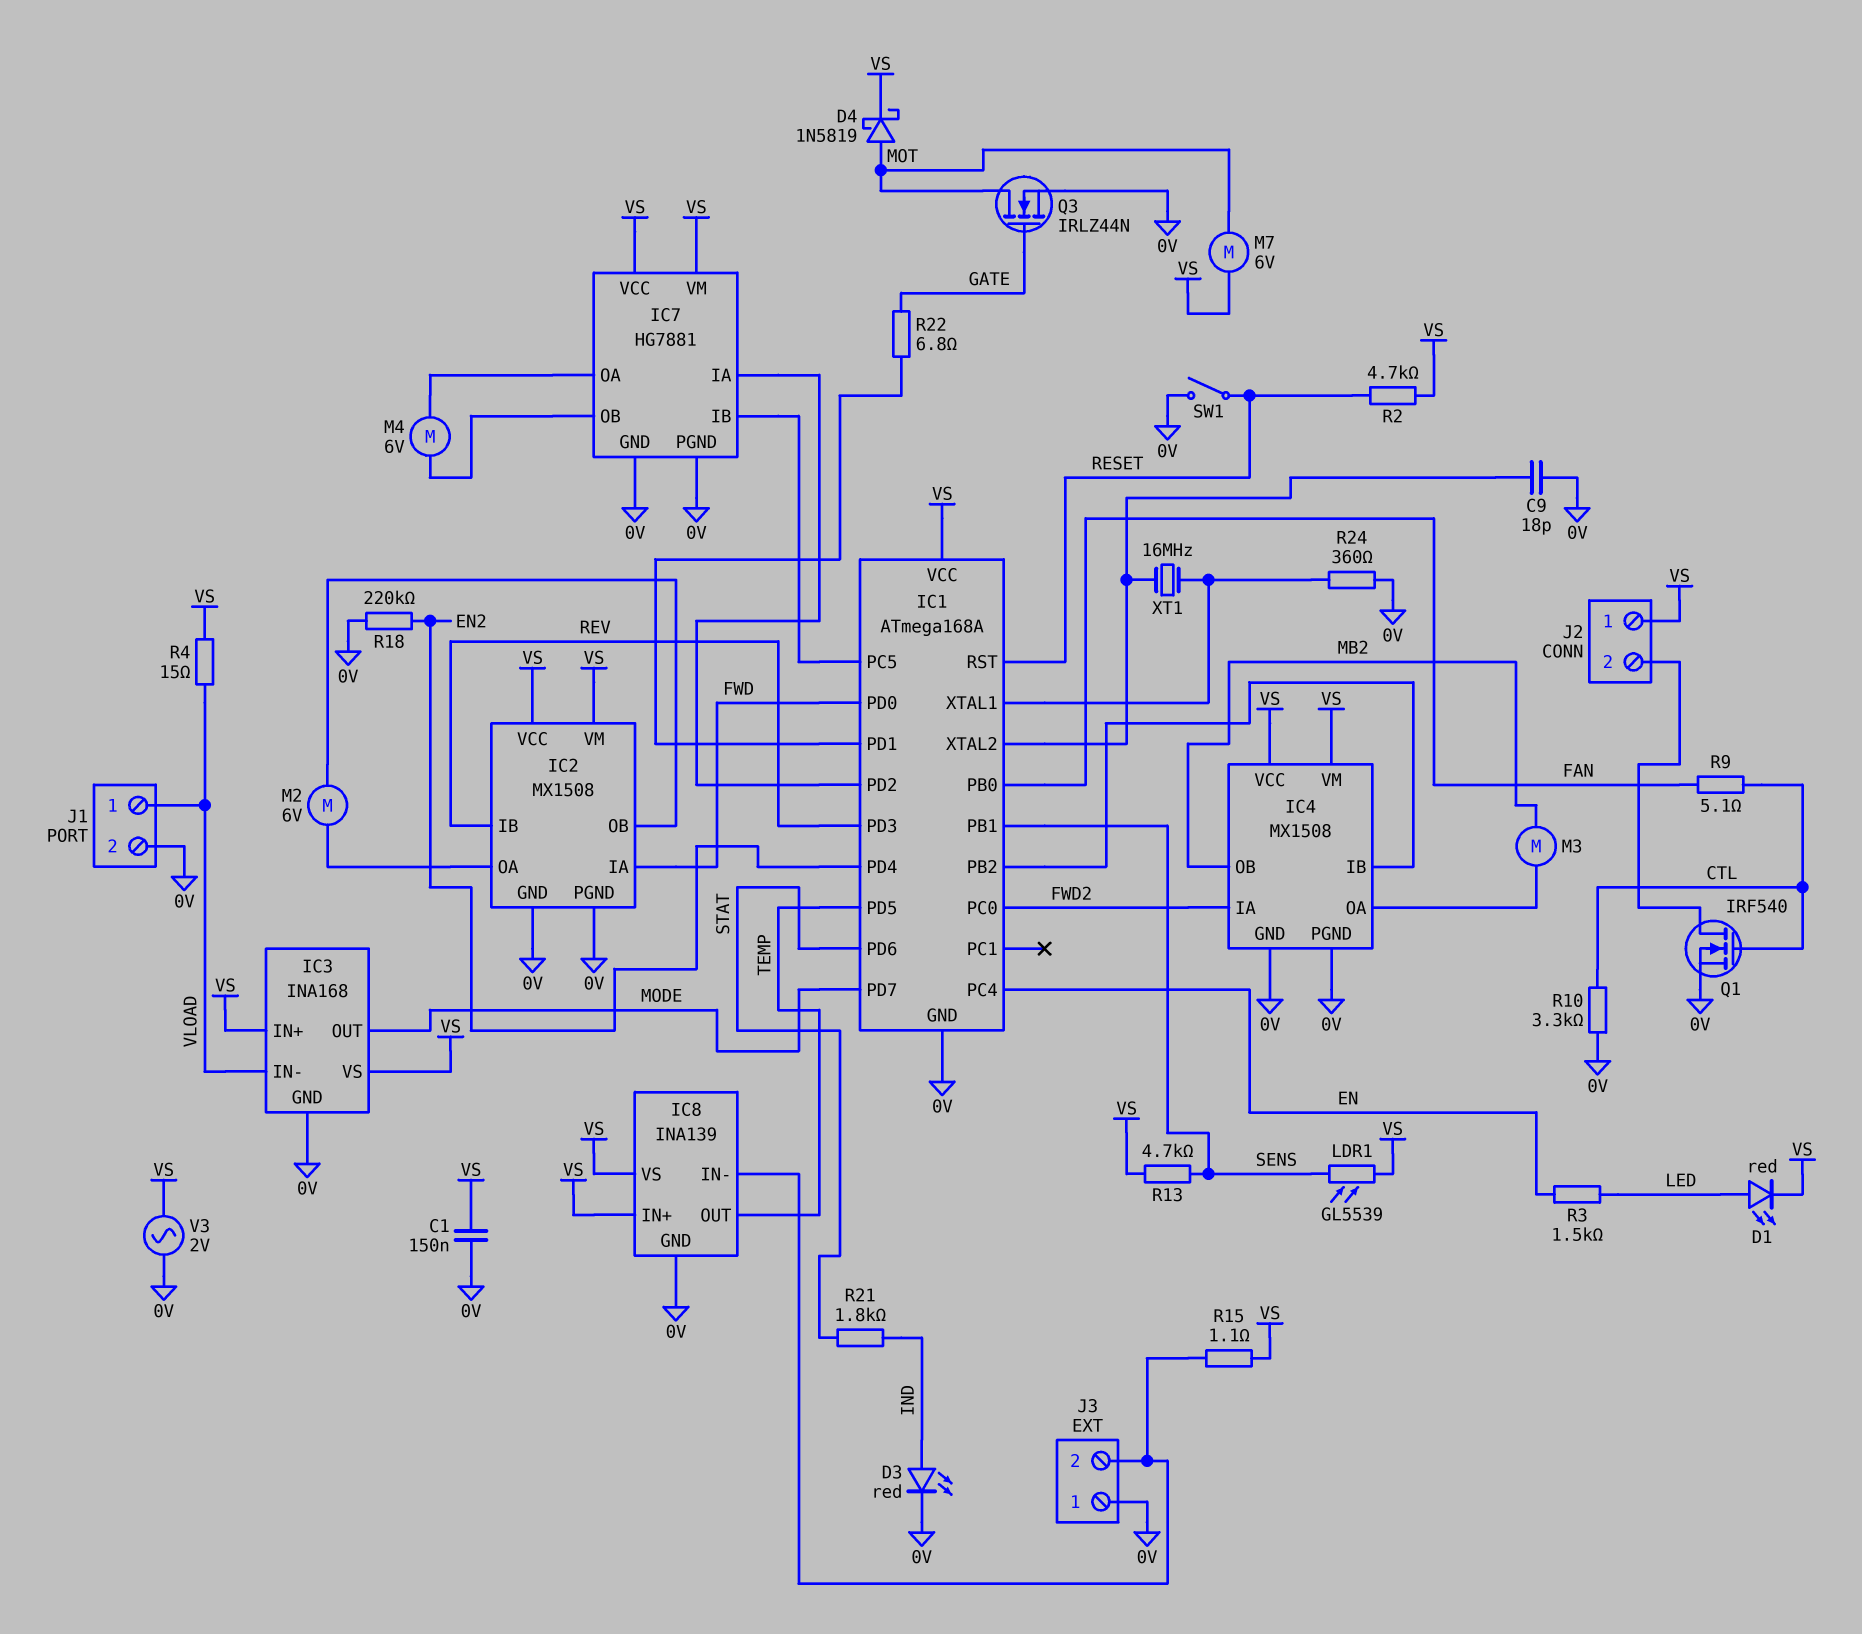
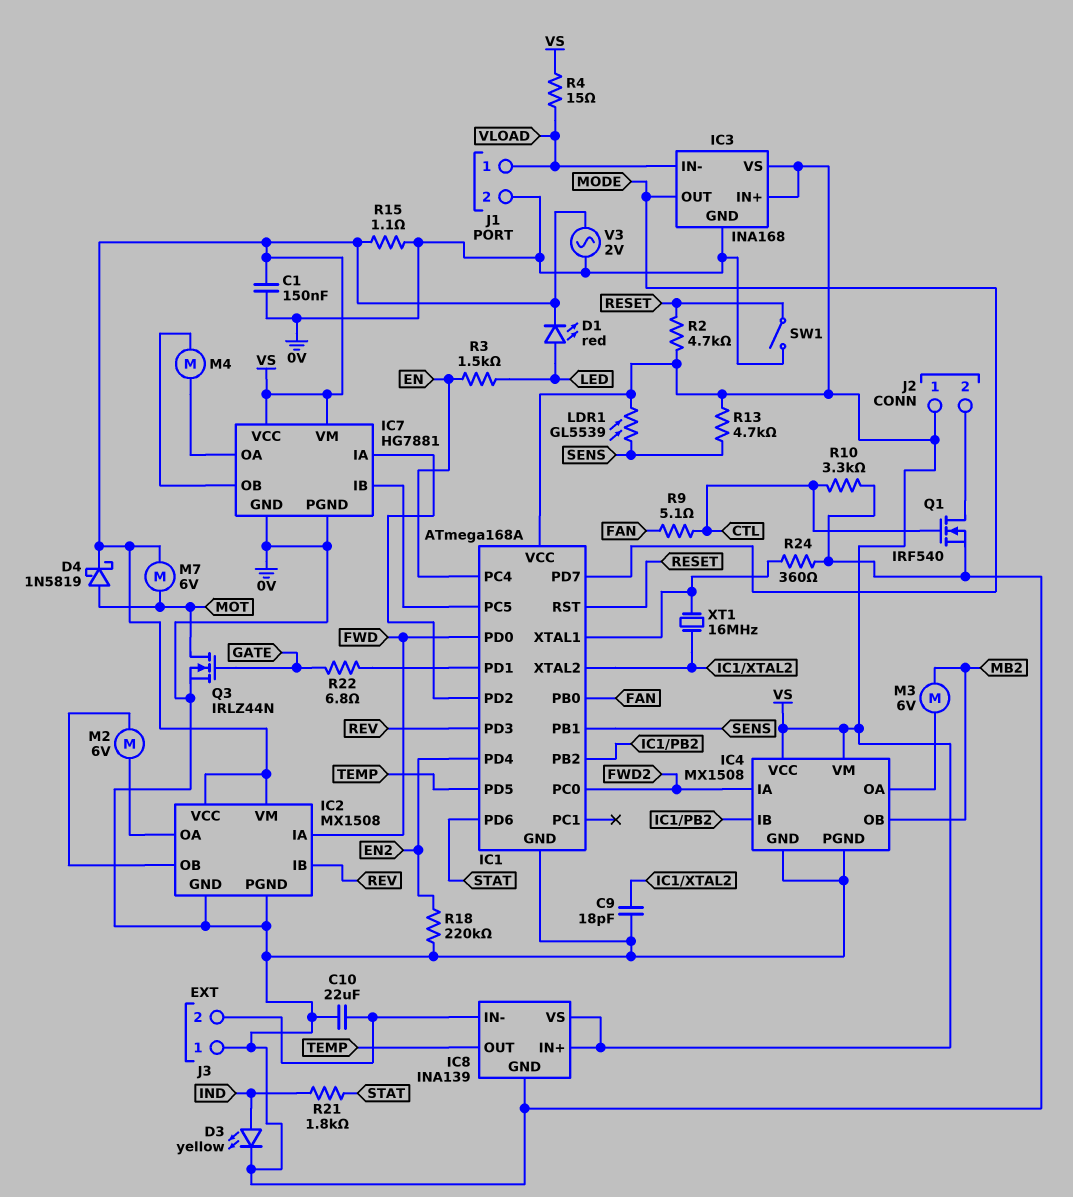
C10: none -> 22uF (0V, IC8/IN-)
D3: LED red (A IND, K 0V) -> LED yellow (A IND, K 0V)
M3: motor (IC4/OA, MB2) -> motor 6V (IC4/OA, MB2)
M4: motor 6V (IC7/OA, IC7/OB) -> motor (IC7/OA, IC7/OB)
R15: 1.1 (IC8/IN-, VS) -> 1.1 (0V, VS)

